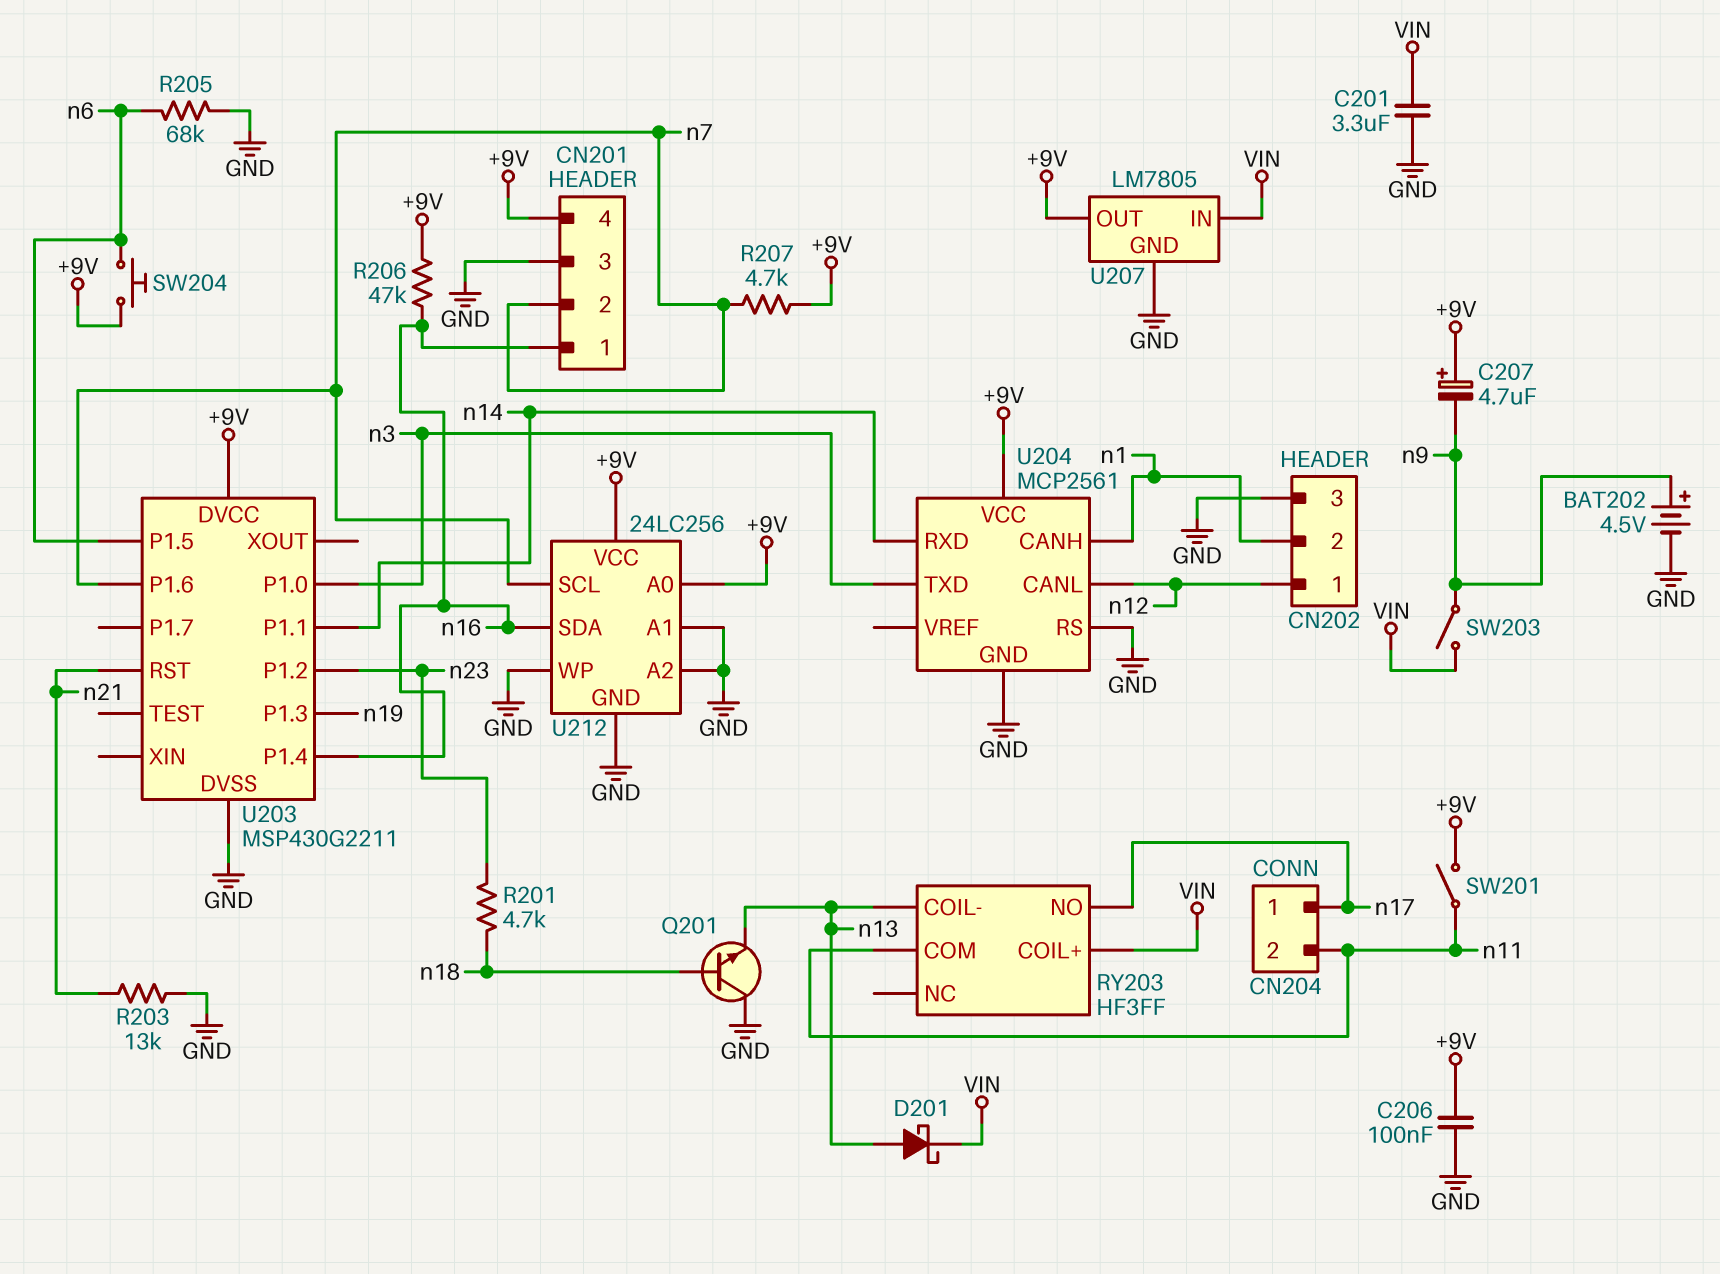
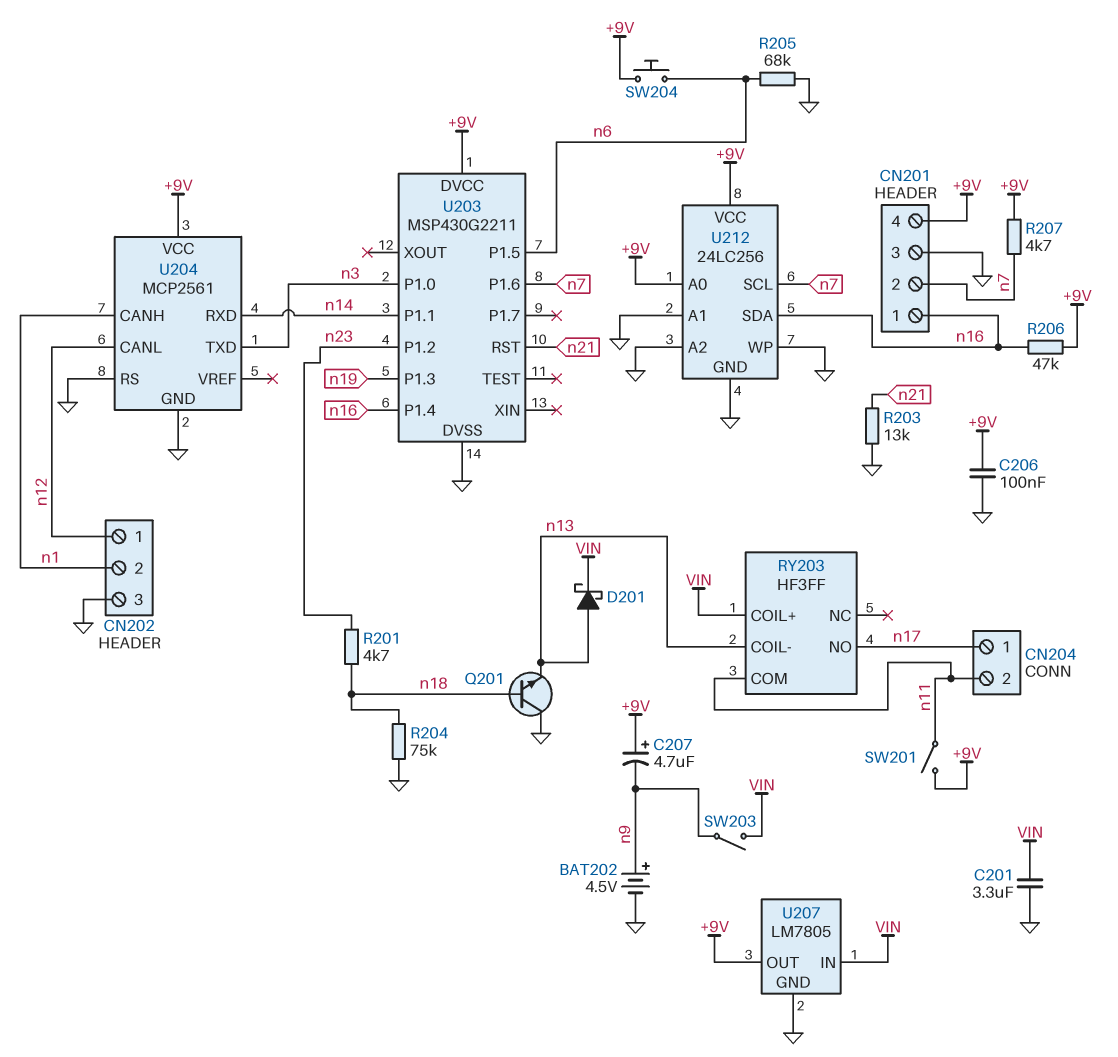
R204: none -> 75k (GND, n18)

